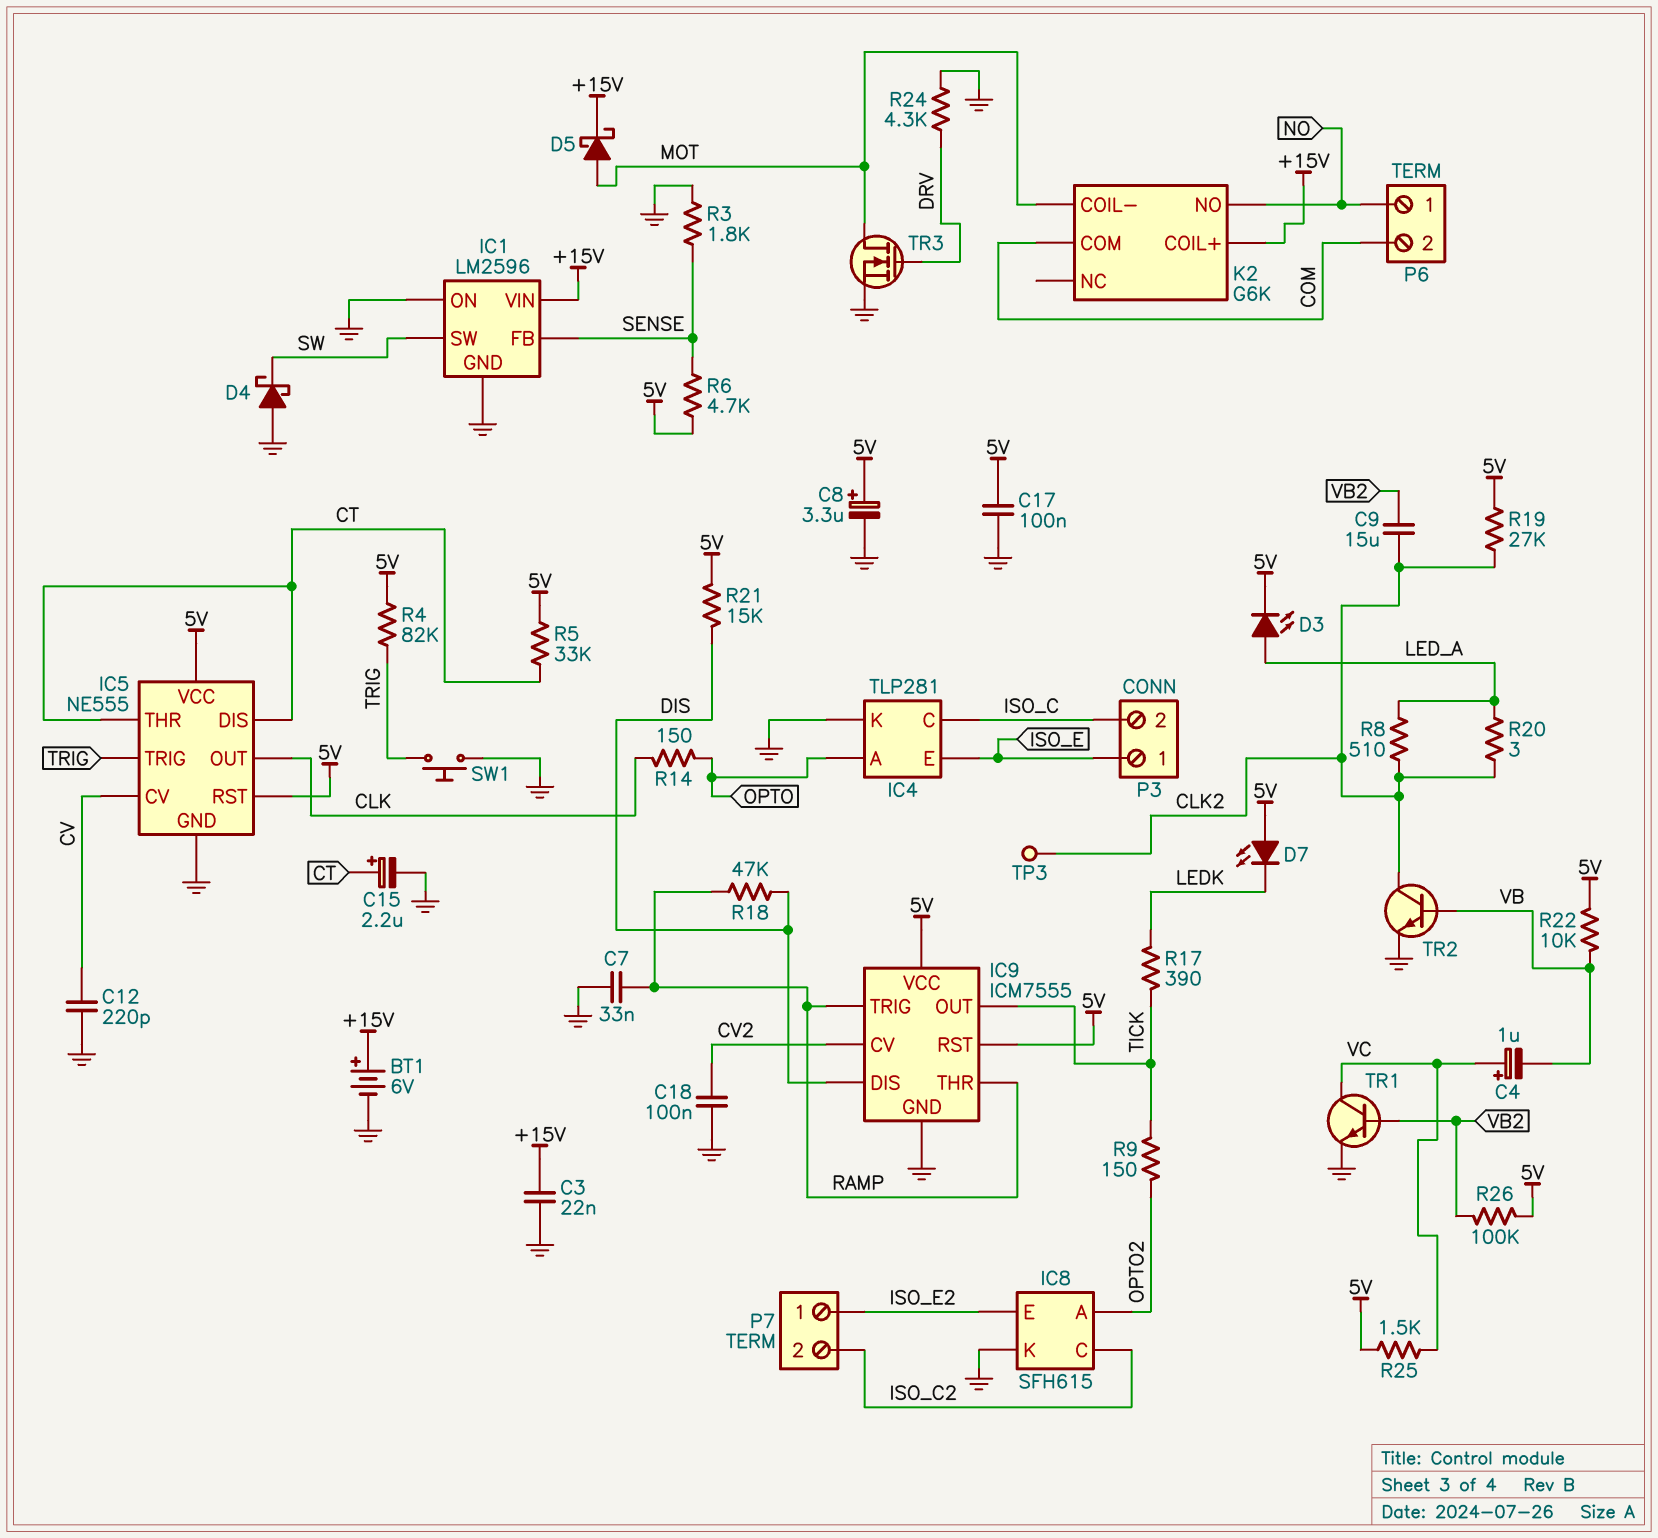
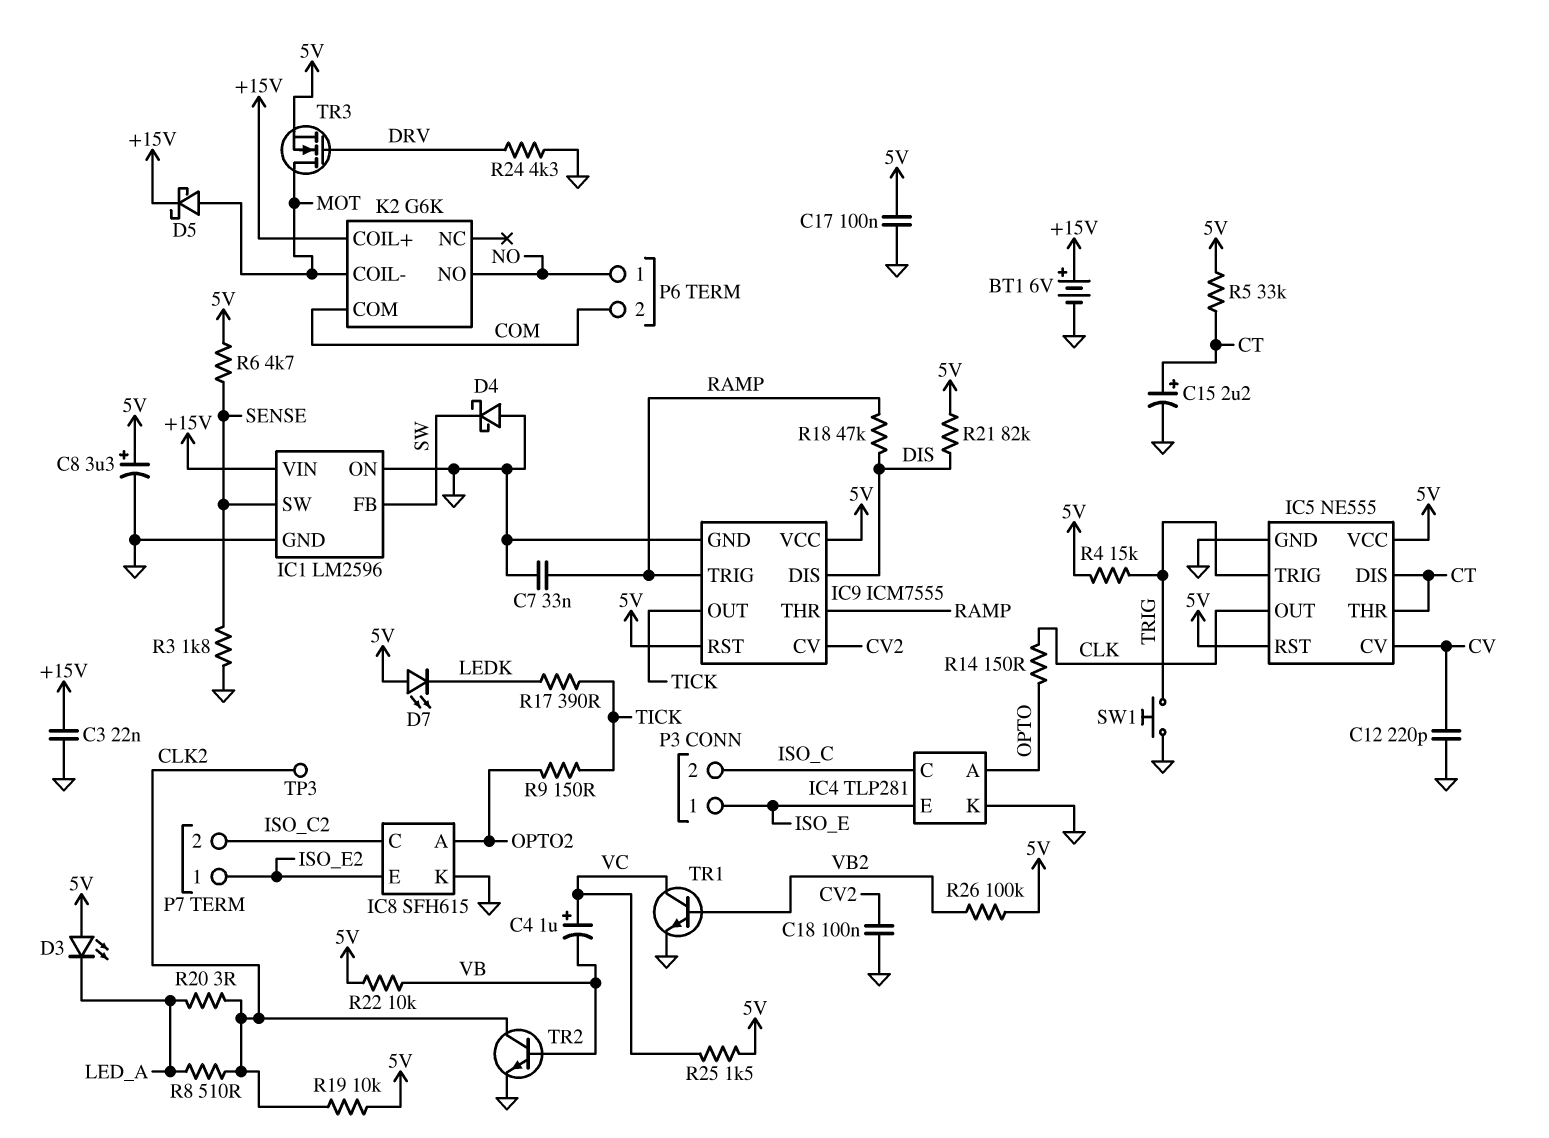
C9: 15uF (CLK2, VB2) -> none
D3: LED (A LED_A, K 5V) -> LED (A 5V, K LED_A)
IC1 pin FB: SENSE -> SW
IC1 pin SW: SW -> SENSE
R4: 82k (5V, TRIG) -> 15k (5V, TRIG)
R19: 27k (5V, CLK2) -> 10k (5V, CLK2)
R21: 15k (5V, DIS) -> 82k (5V, DIS)
TR3: NMOS (G DRV, D MOT, S GND) -> NMOS (G DRV, D MOT, S 5V)

